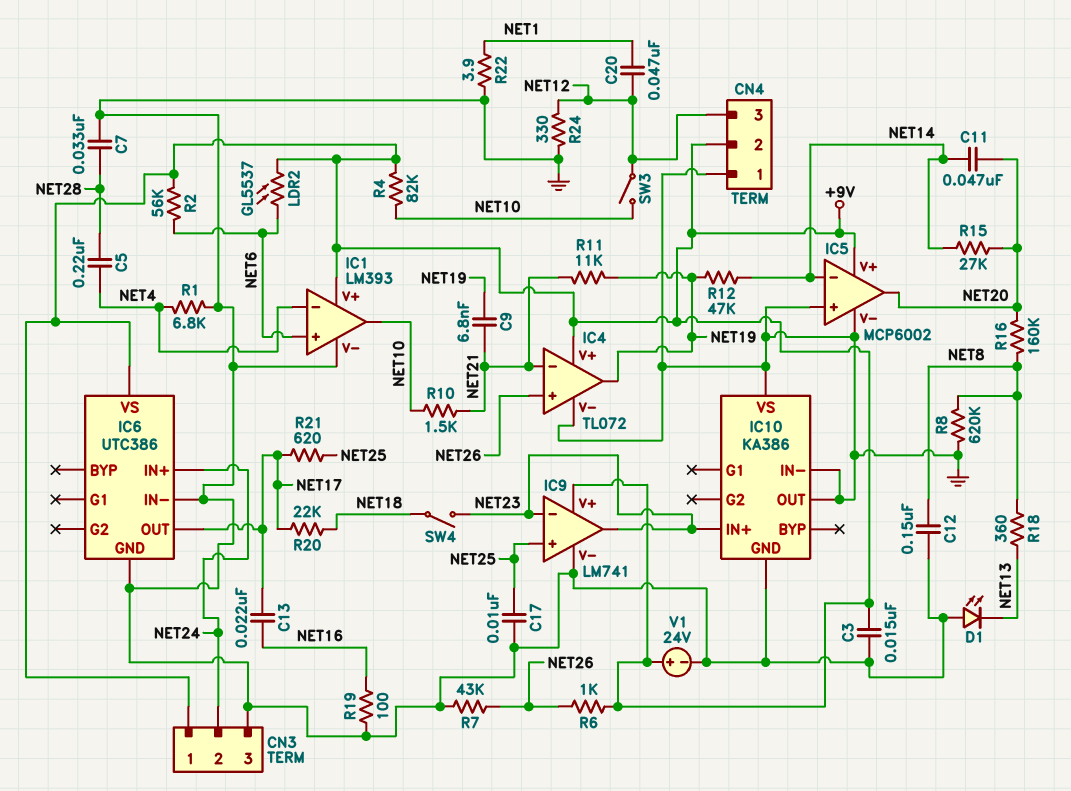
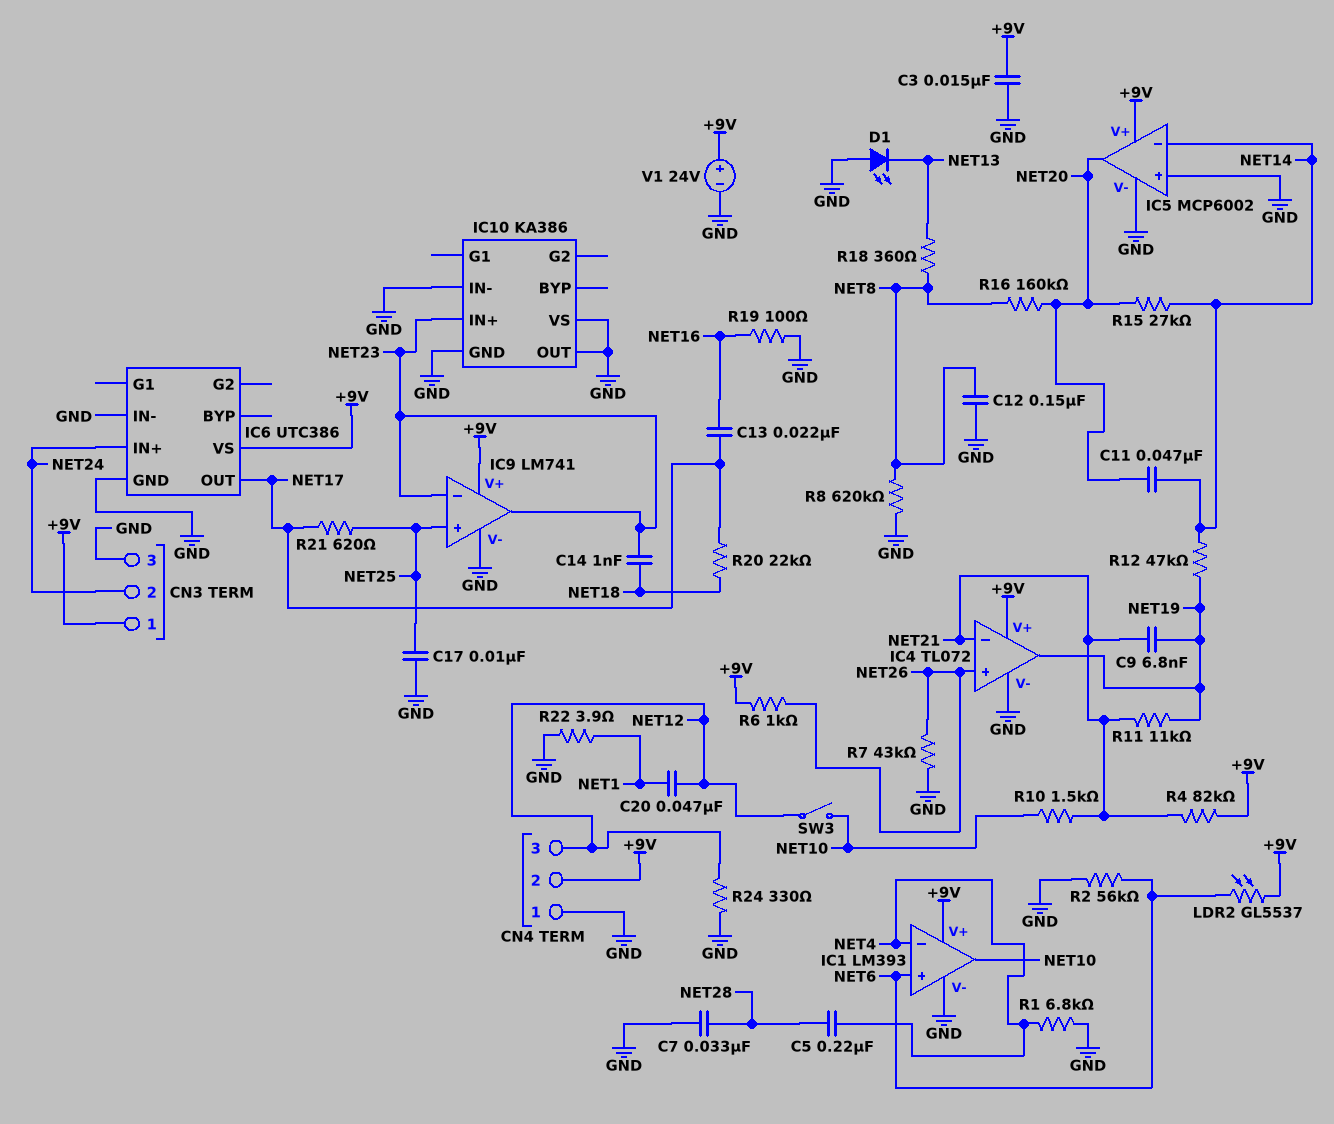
C14: none -> 1nF (NET18, NET23)
R2: 56k (+9V, NET6) -> 56k (GND, NET6)
R4: 82k (+9V, NET10) -> 82k (+9V, NET21)
SW4: switch (NET18, NET23) -> none

